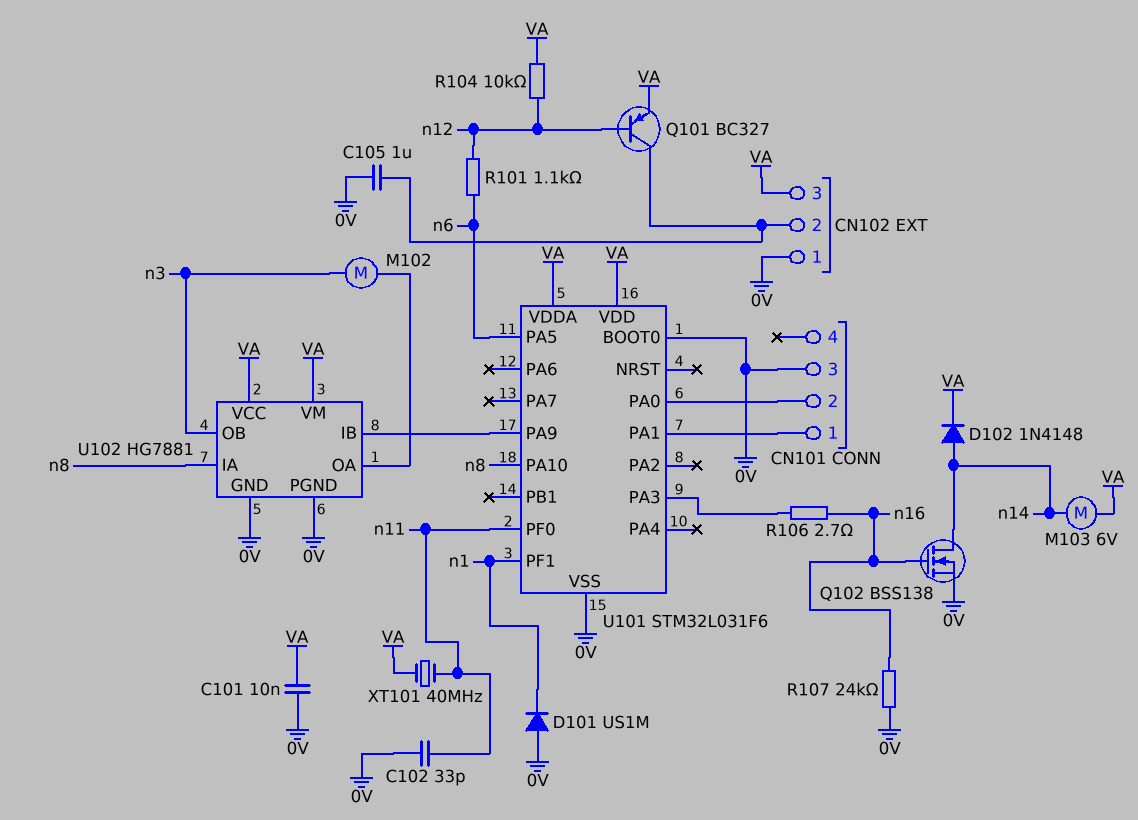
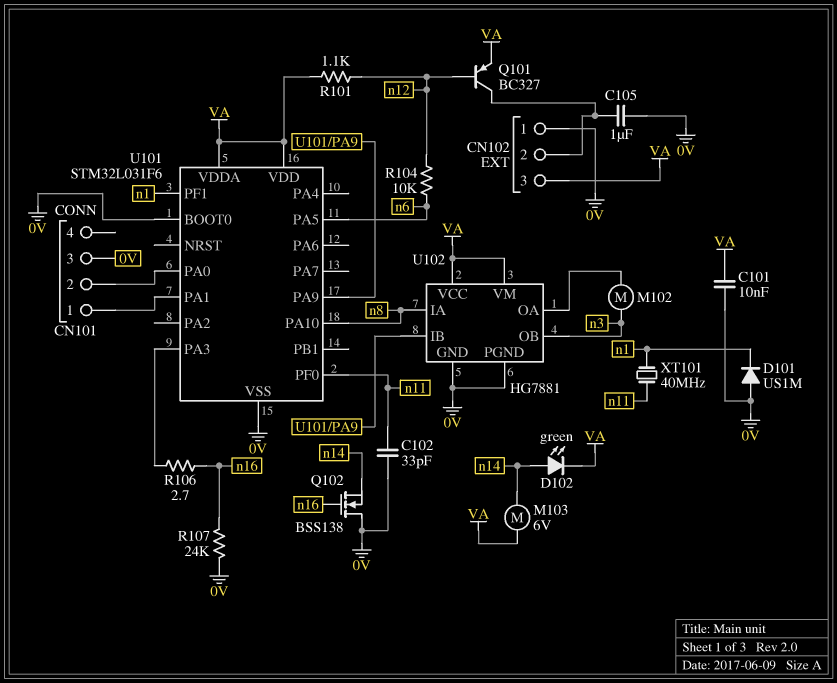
D102: diode 1N4148 (A n14, K VA) -> LED green (A n14, K VA)
Q102: NMOS BSS138 (G n16, D n14, S 0V) -> NMOS BSS138 (G n16, D 0V, S n14)
R101: 1.1k (n6, n12) -> 1.1k (VA, n12)
R104: 10k (VA, n12) -> 10k (n6, n12)
XT101: 40MHz (VA, n11) -> 40MHz (n1, n11)

